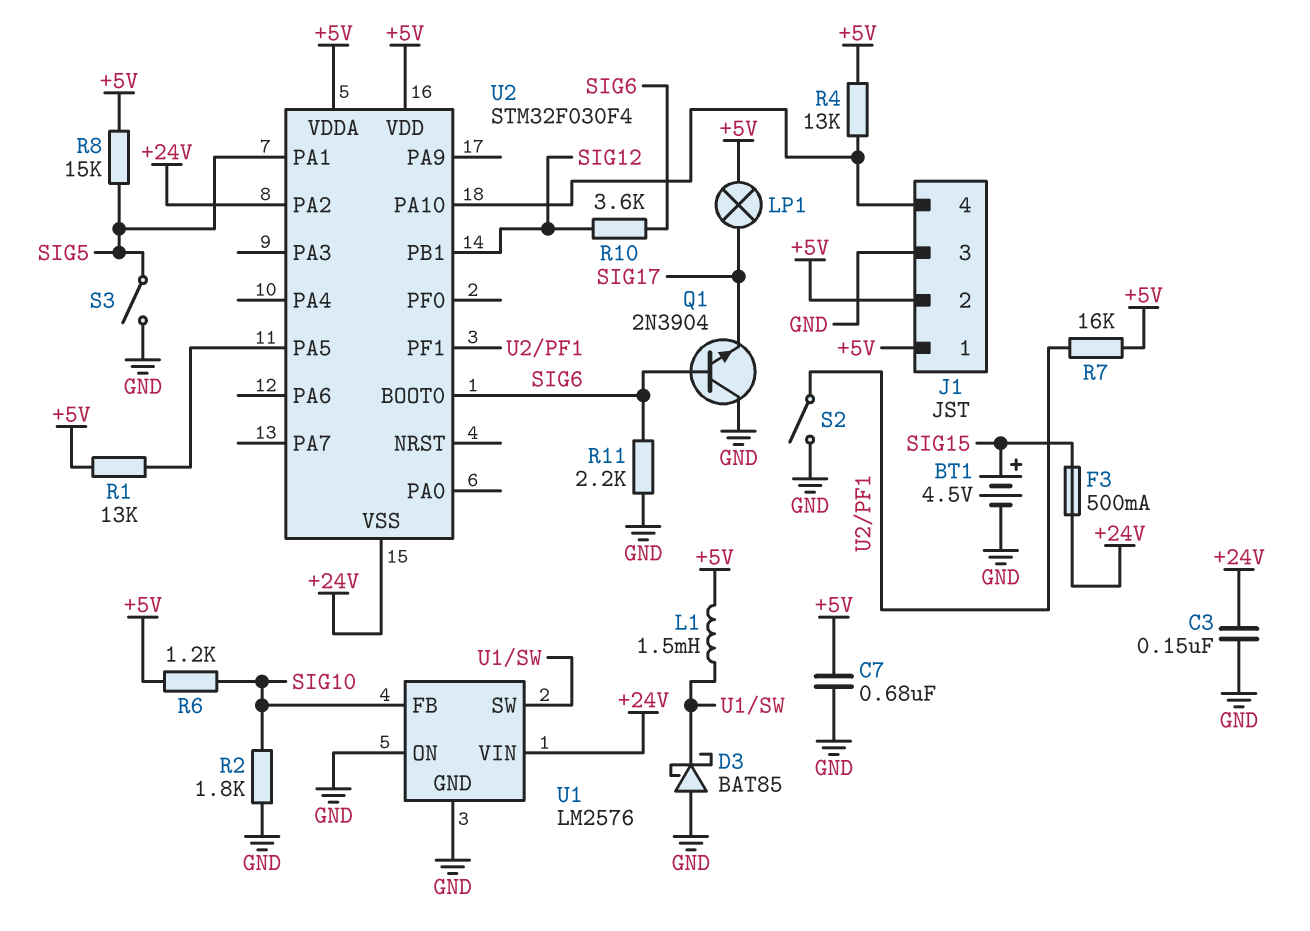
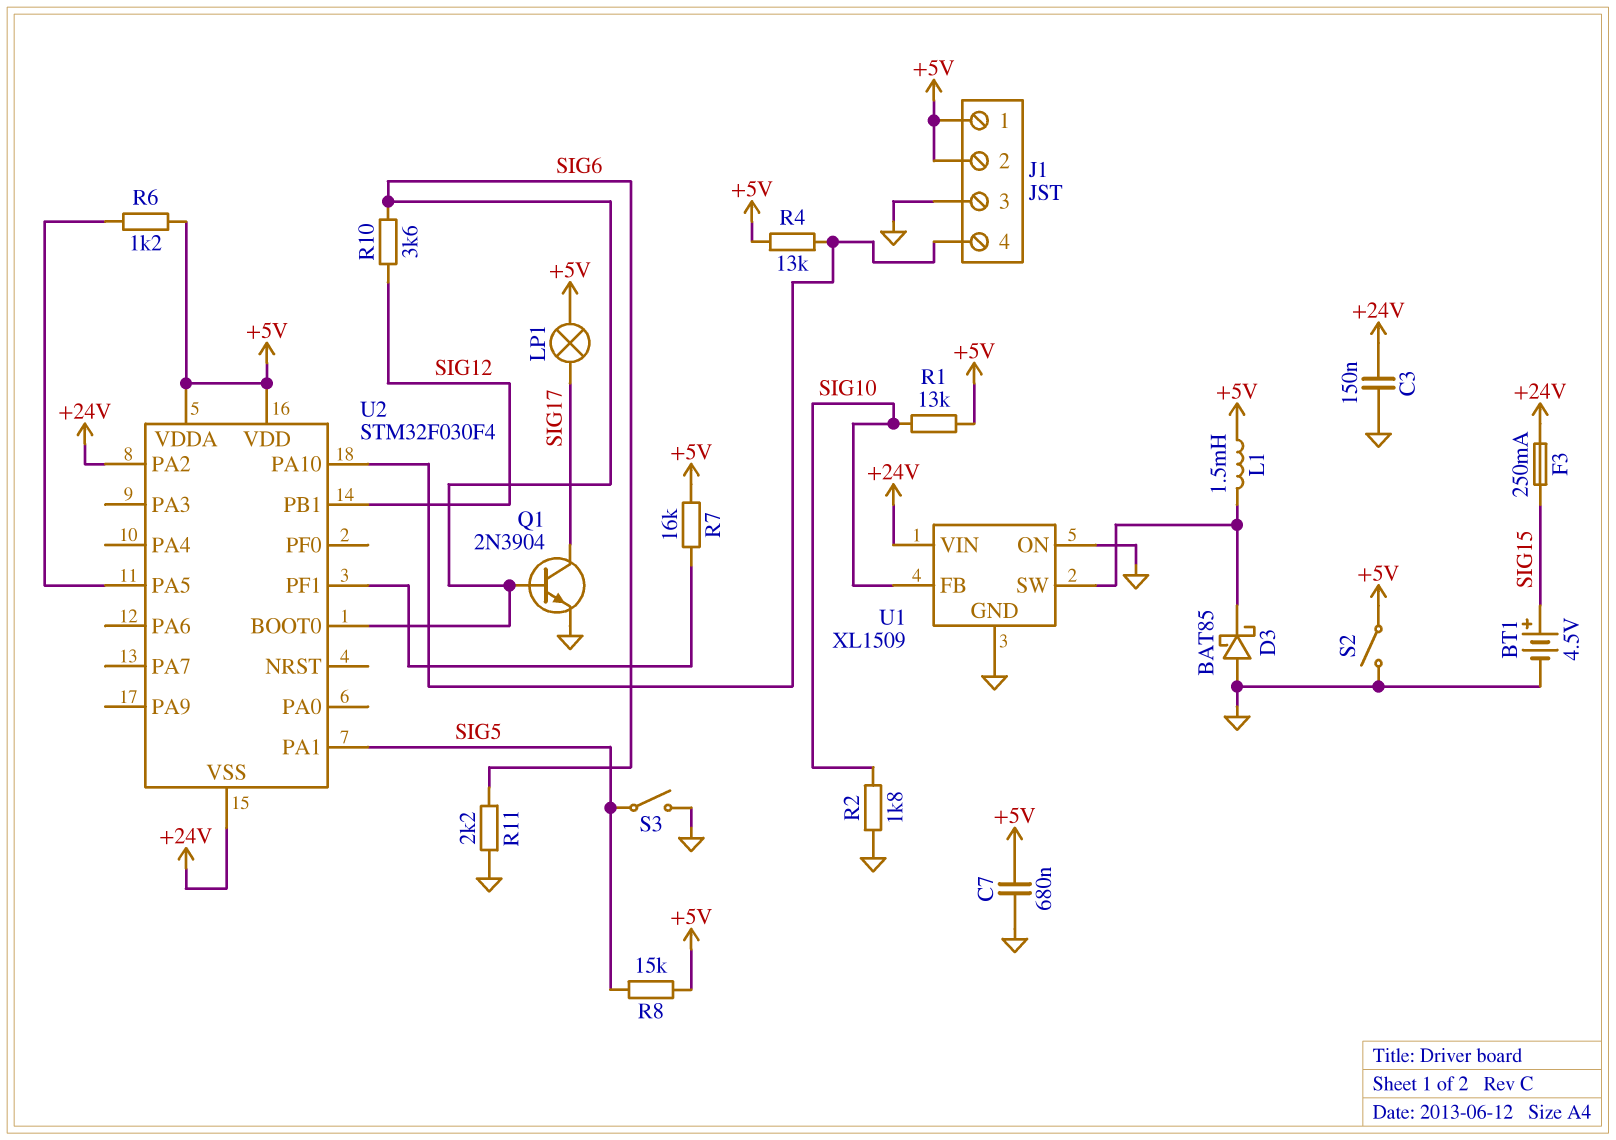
F3: 500mA (+24V, SIG15) -> 250mA (+24V, SIG15)
Q1: NPN 2N3904 (B SIG6, C GND, E SIG17) -> NPN 2N3904 (B SIG6, C SIG17, E GND)
R1: 13k (+5V, U2/PA5) -> 13k (+5V, SIG10)
R6: 1.2k (+5V, SIG10) -> 1.2k (+5V, U2/PA5)
S2: switch (GND, U2/PF1) -> switch (+5V, GND)
U1: LM2576 -> XL1509

